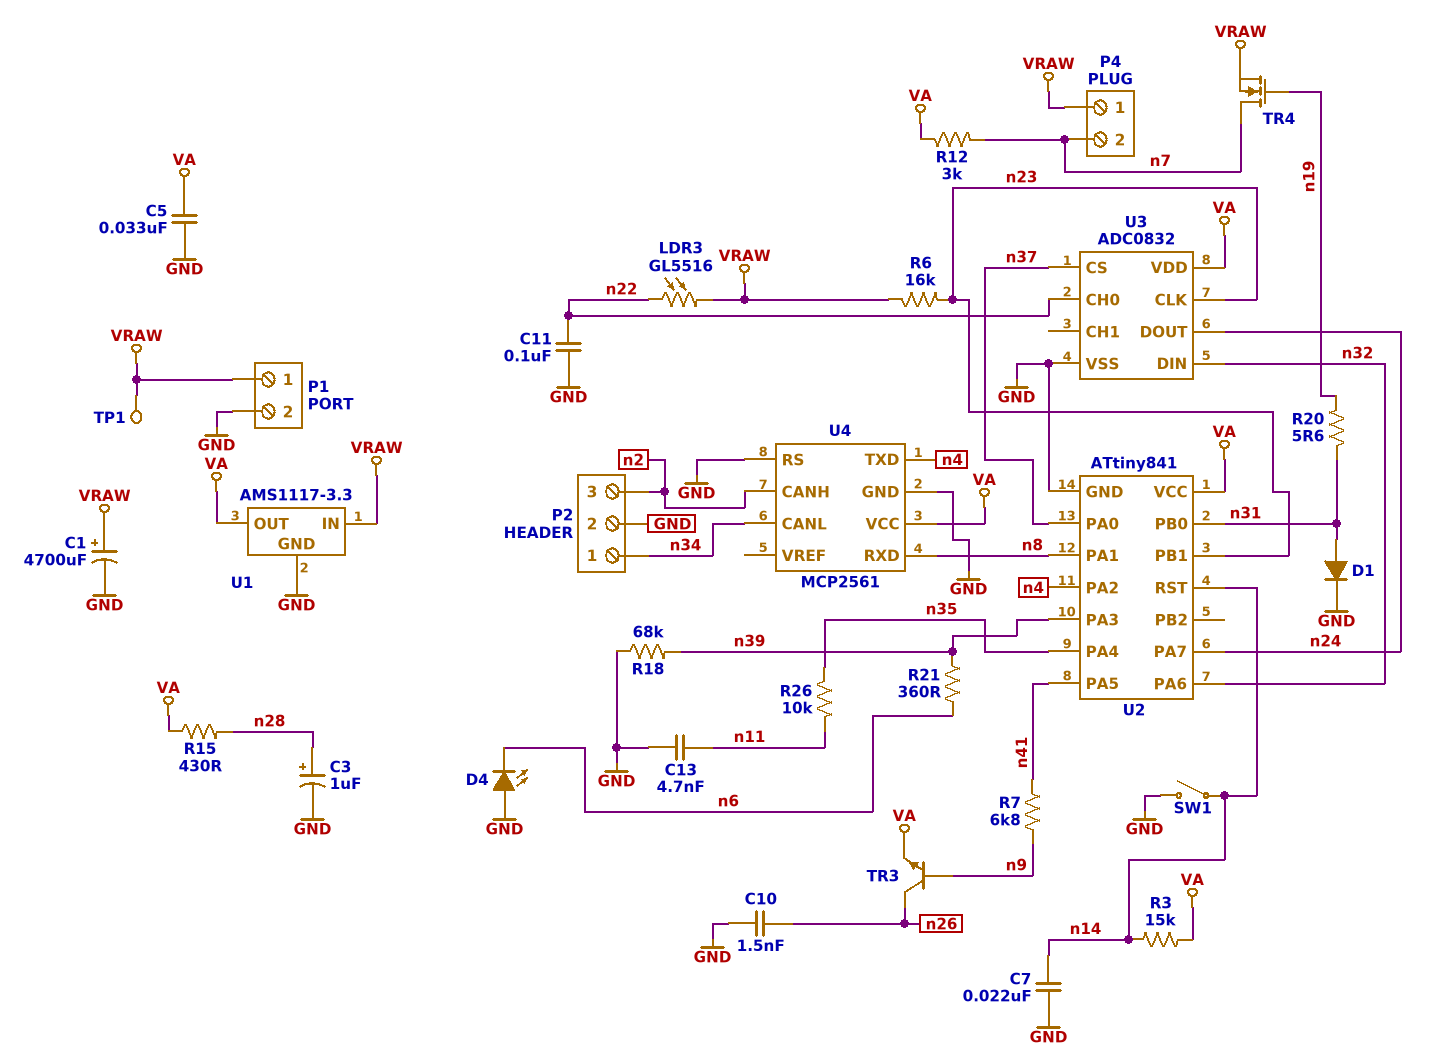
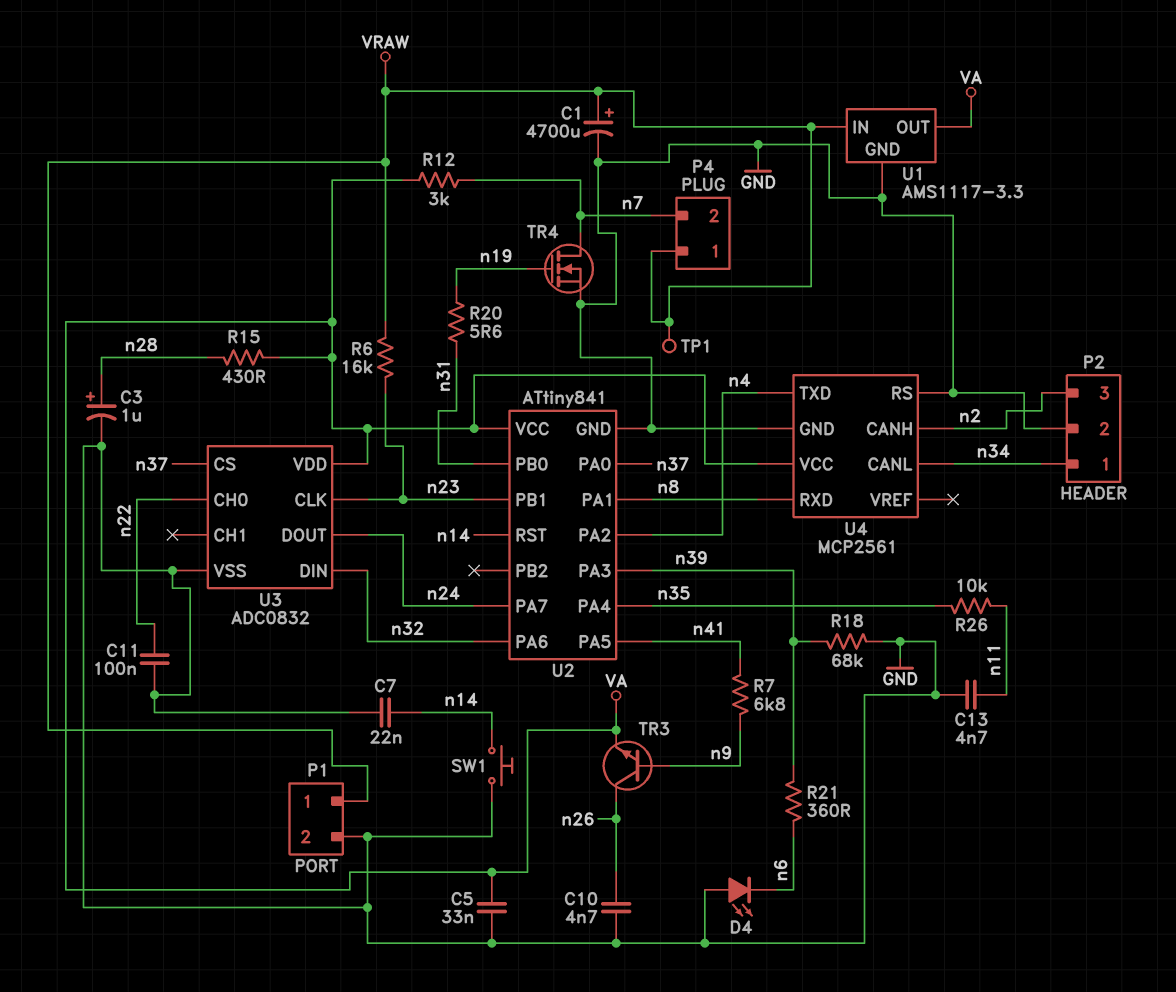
C10: 1.5nF (GND, n26) -> 4.7nF (GND, n26)
D1: diode (A n31, K GND) -> none
LDR3: GL5516 (VRAW, n22) -> none
R3: 15k (VA, n14) -> none
SW1: switch (GND, n14) -> button (GND, n14)
TR4: NMOS (G n19, D n7, S VRAW) -> NMOS (G n19, D n7, S GND)

